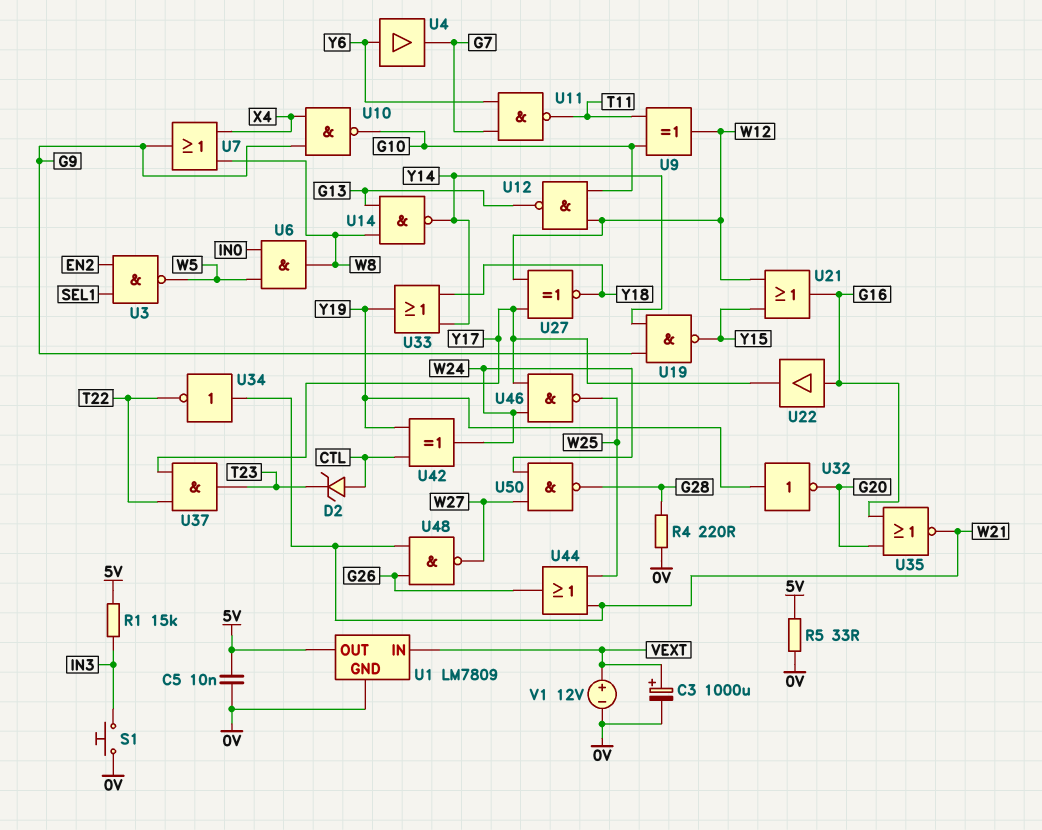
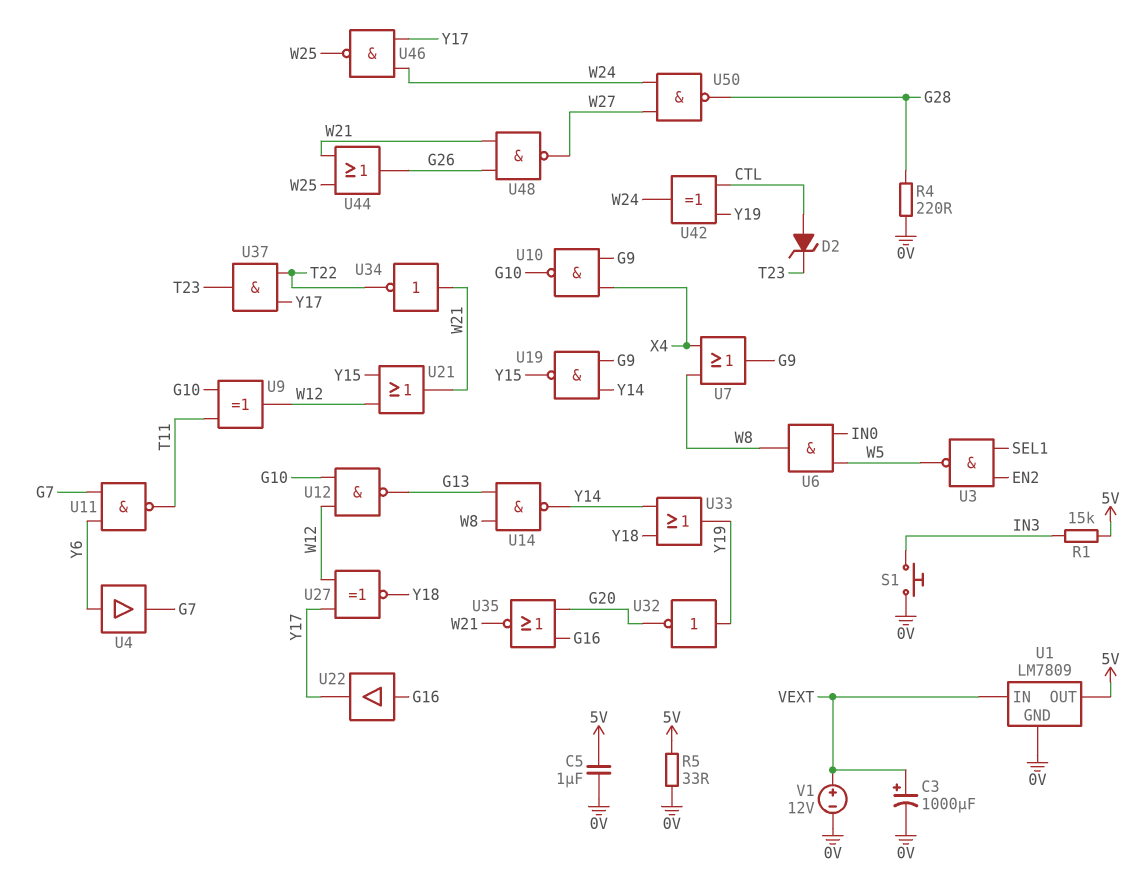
C5: 10nF (0V, 5V) -> 1uF (0V, 5V)
U21: OR (in W12, in Y15, out G16) -> OR (in W12, in Y15, out W21)

